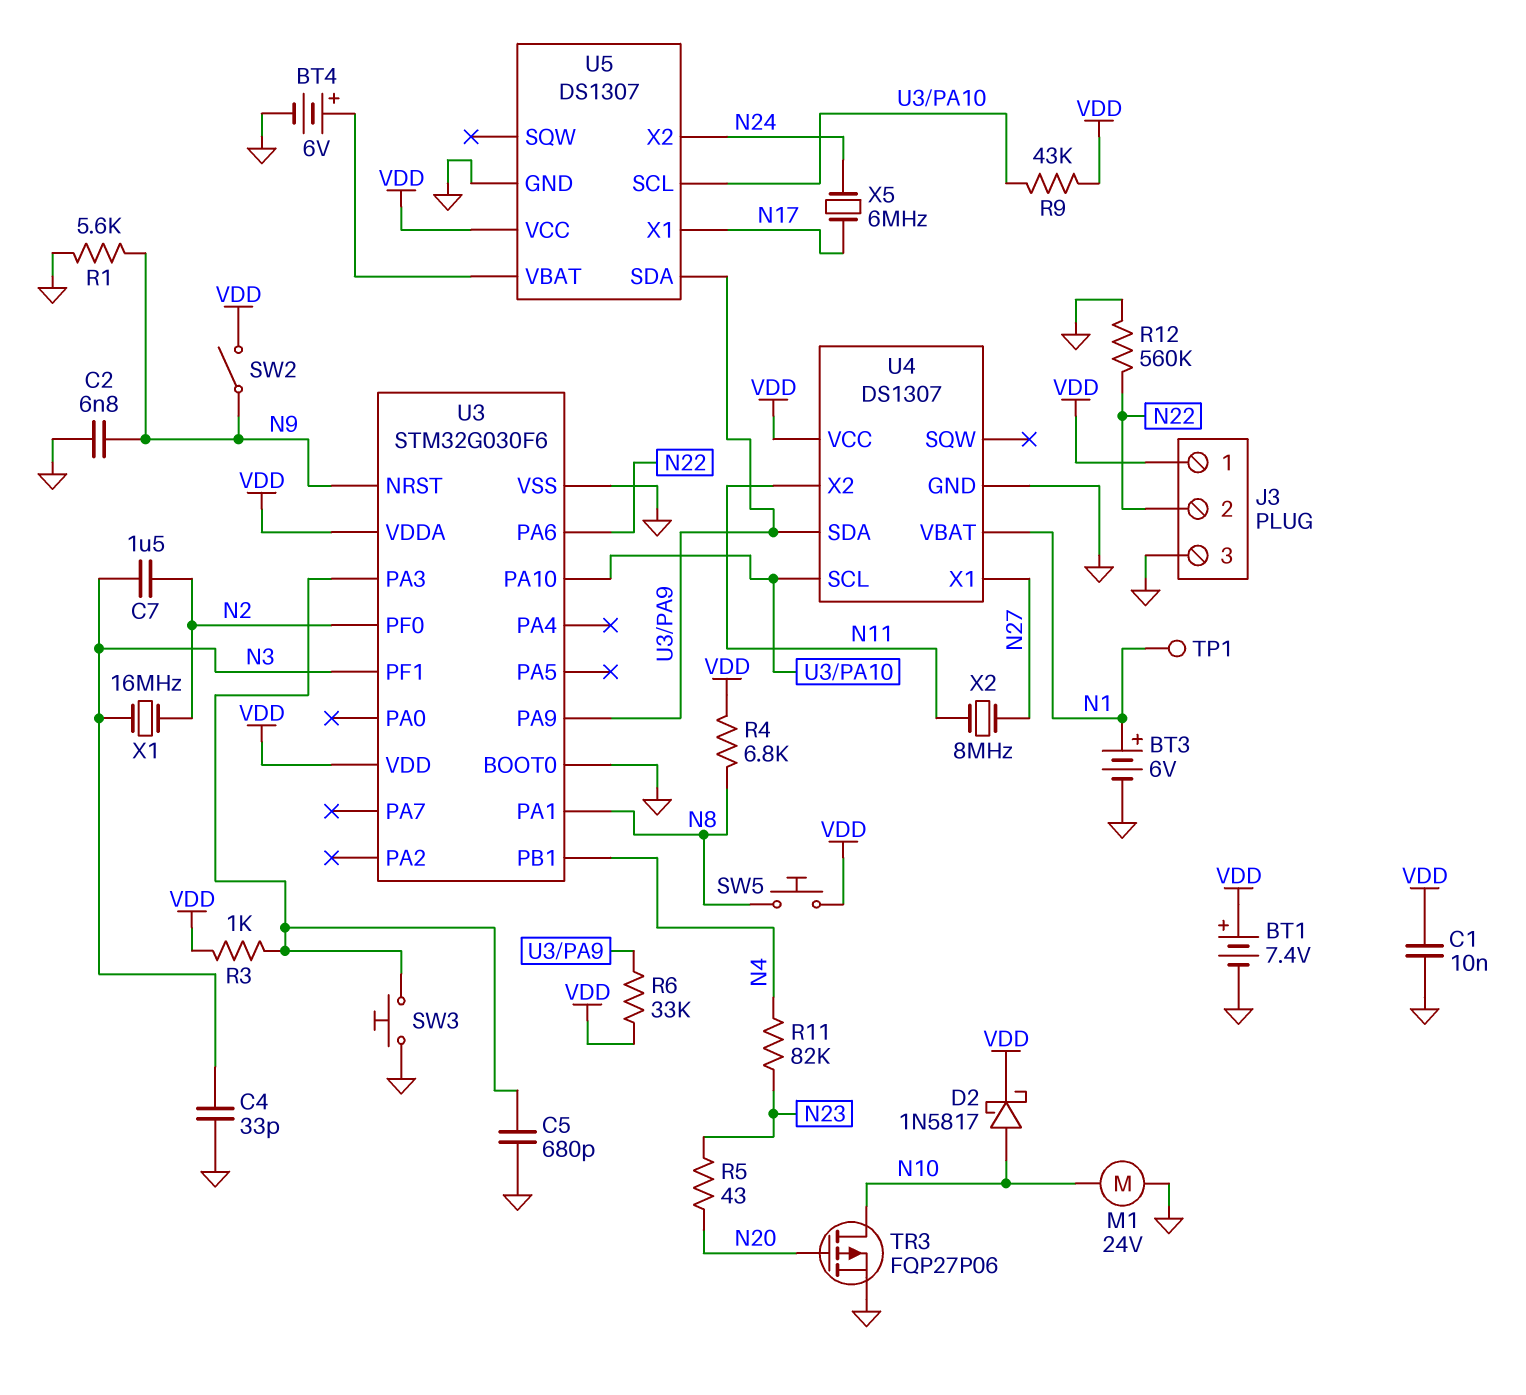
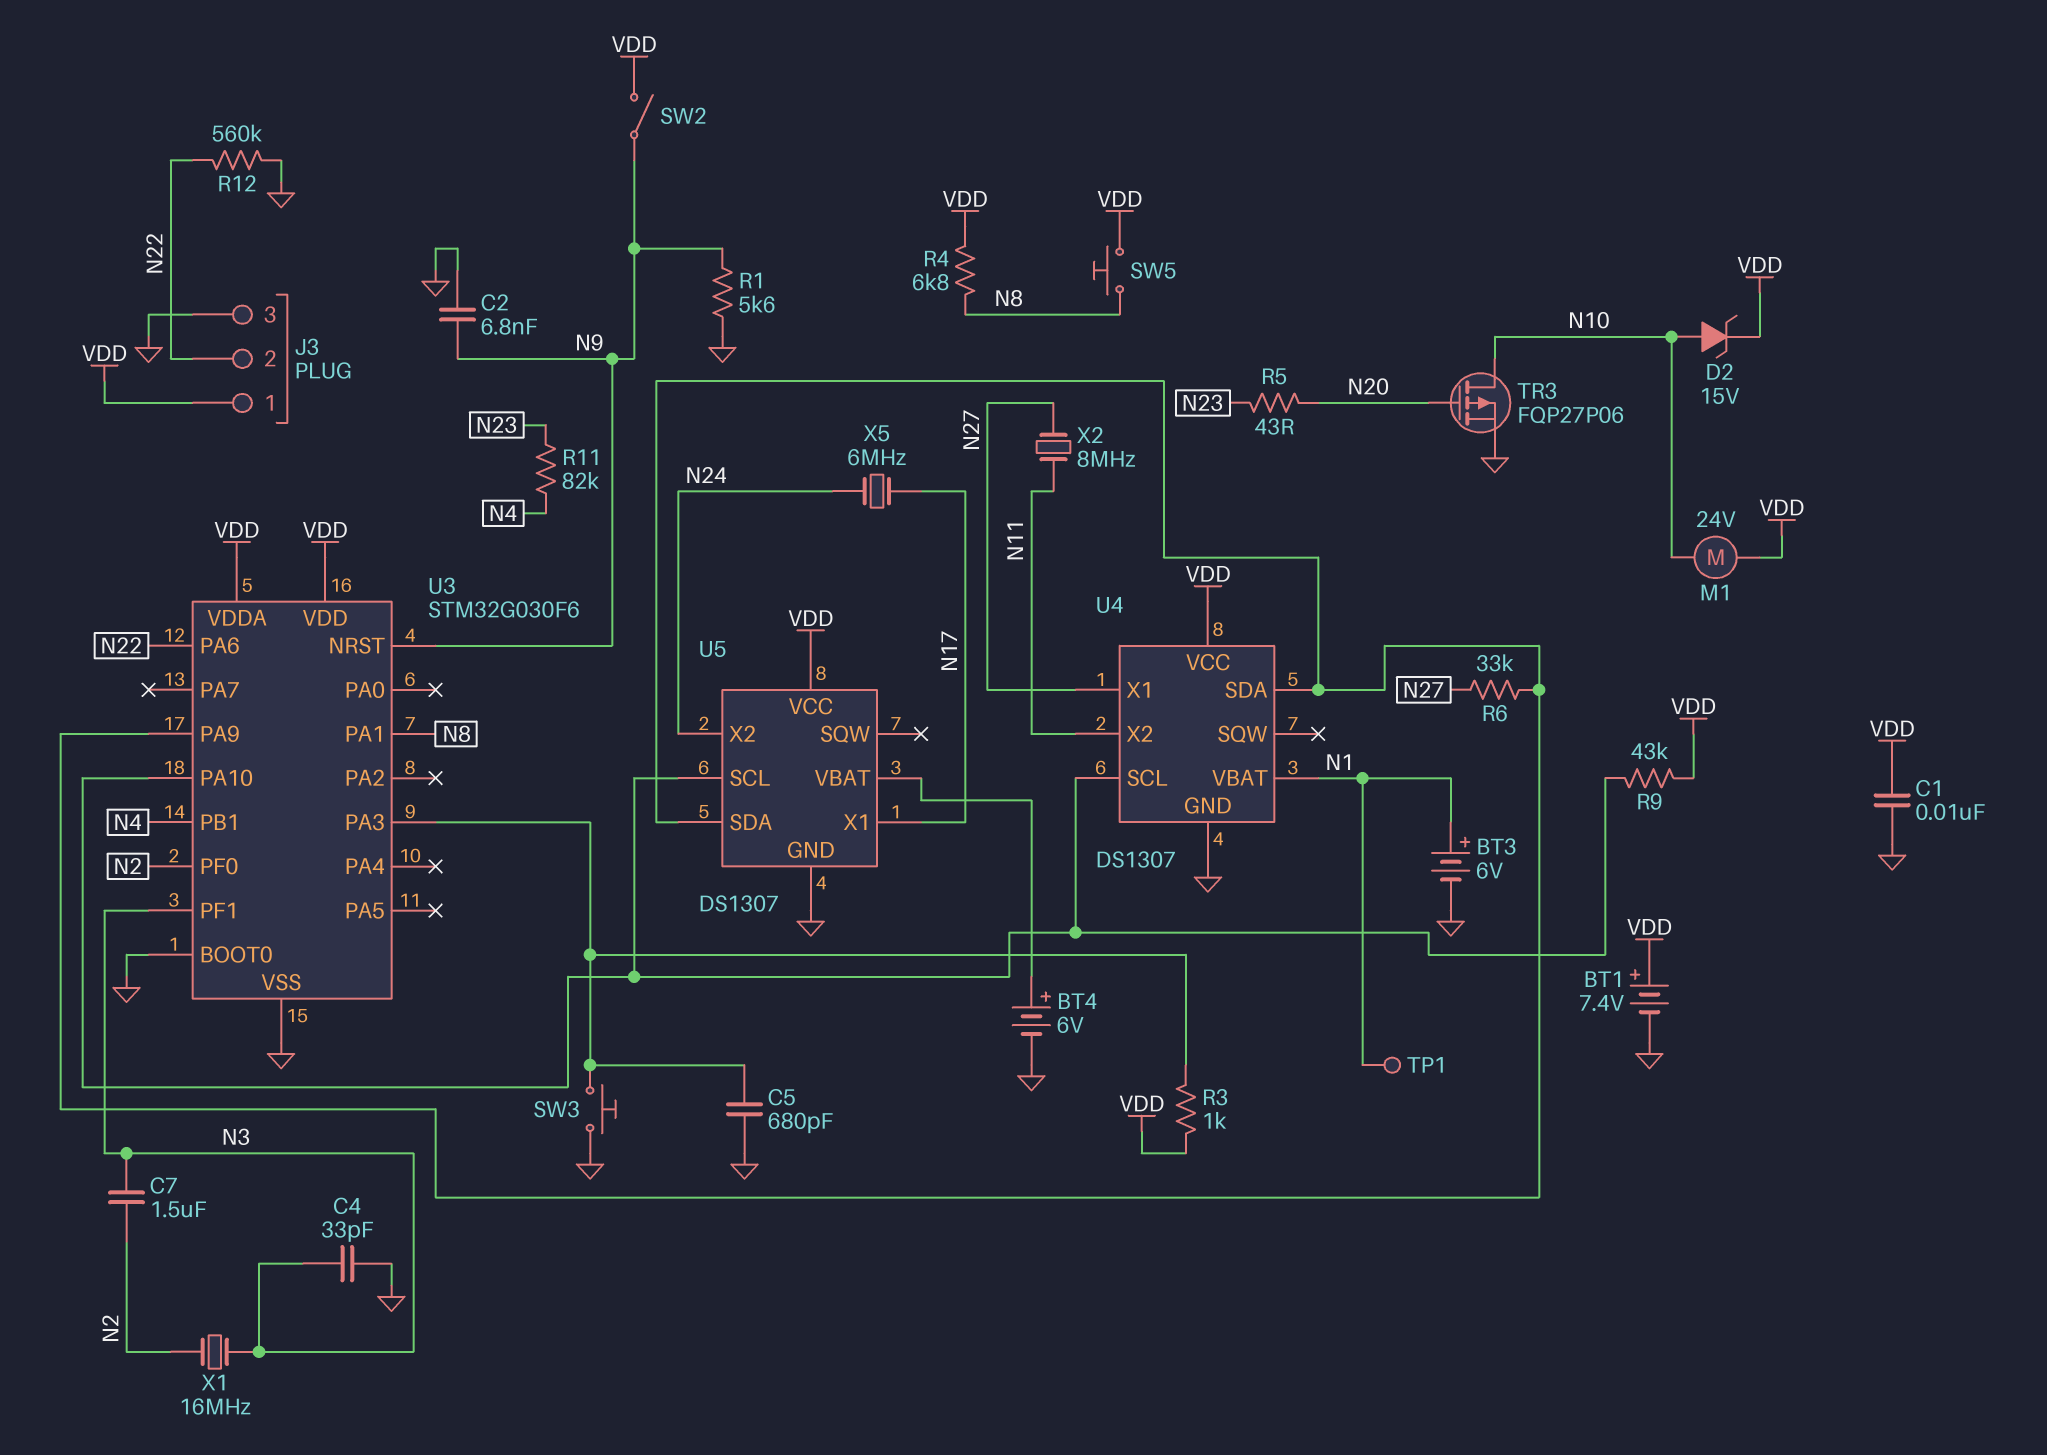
D2: schottky 1N5817 (A N10, K VDD) -> zener 15V (A N10, K VDD)
M1: motor 24V (GND, N10) -> motor 24V (N10, VDD)
R6: 33k (U3/PA9, VDD) -> 33k (N27, U3/PA9)

